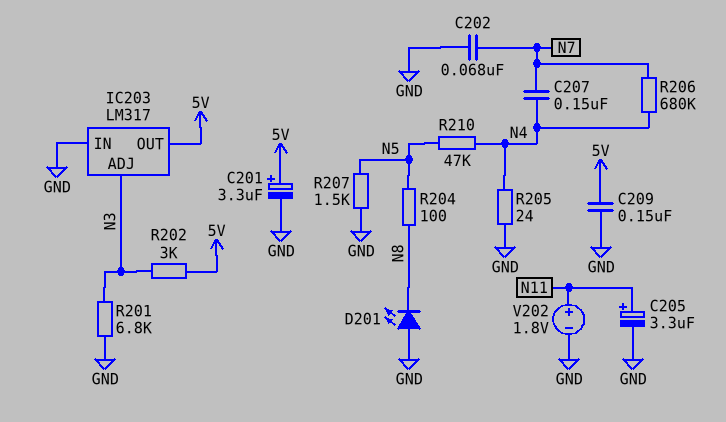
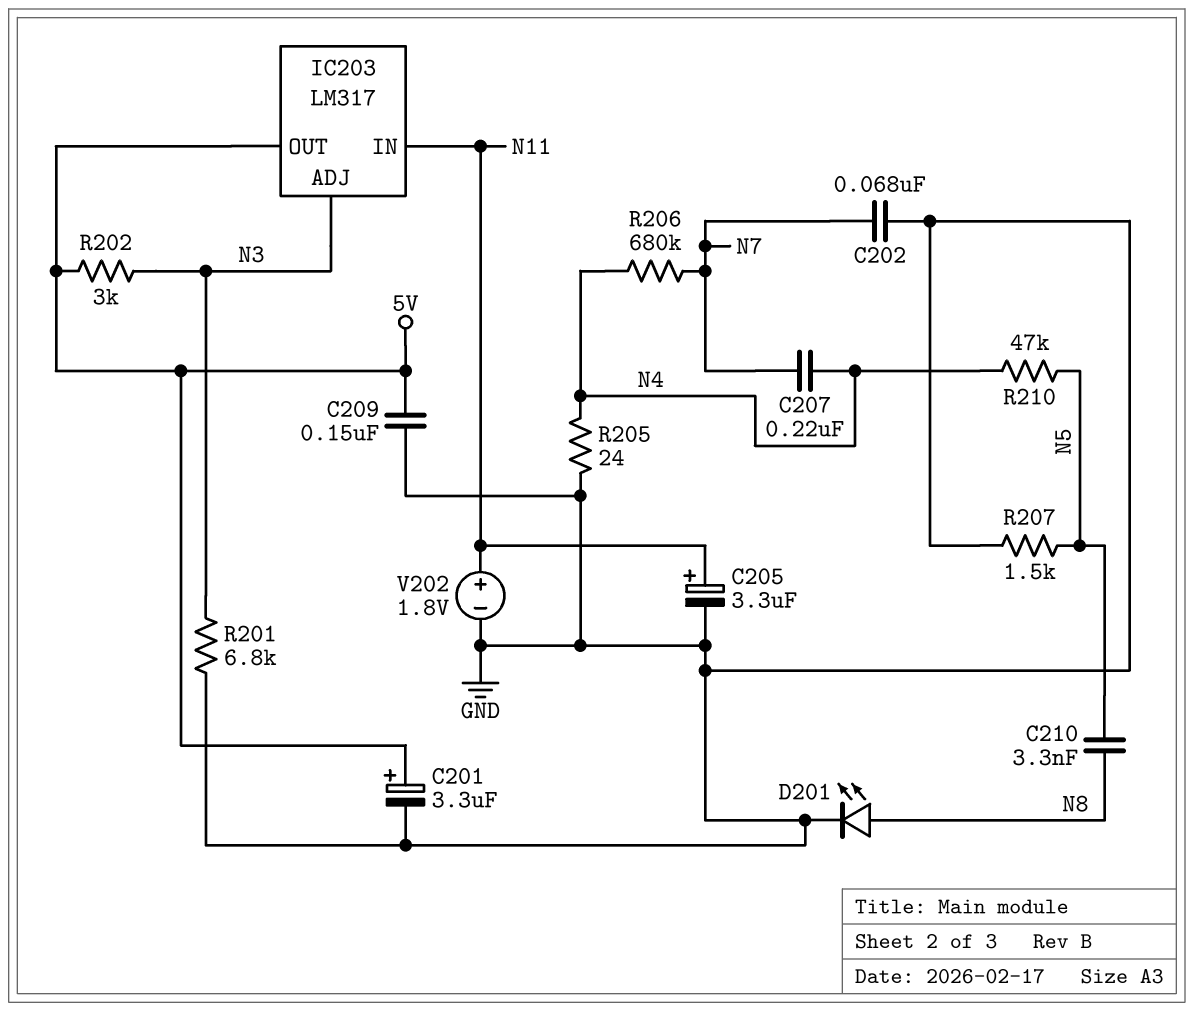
C207: 150nF (N4, N7) -> 220nF (N4, N7)
C210: none -> 3.3nF (N5, N8)
D201: LED (A GND, K N8) -> LED (A N8, K GND)
IC203 pin IN: GND -> N11
R204: 100 (N5, N8) -> none

